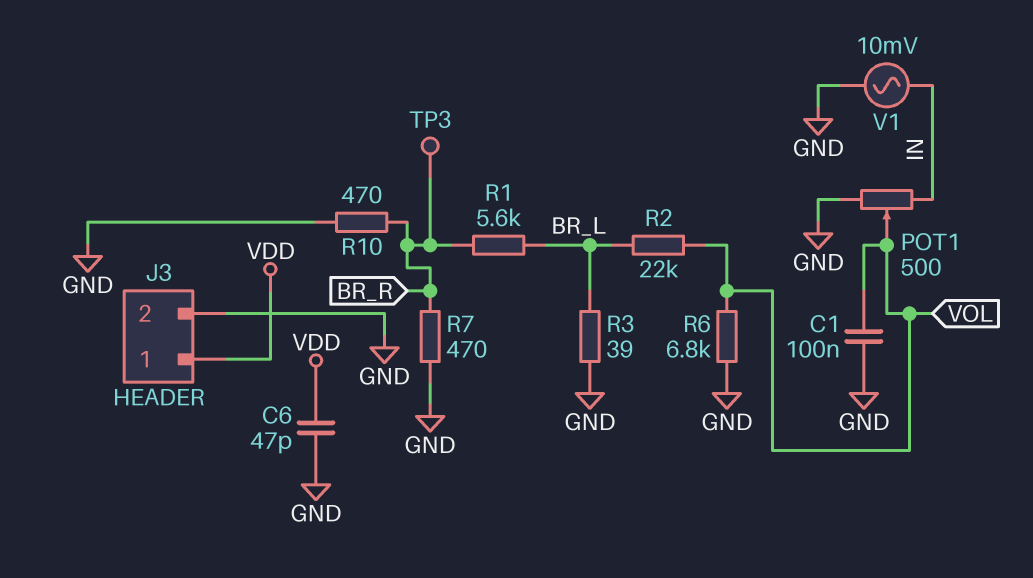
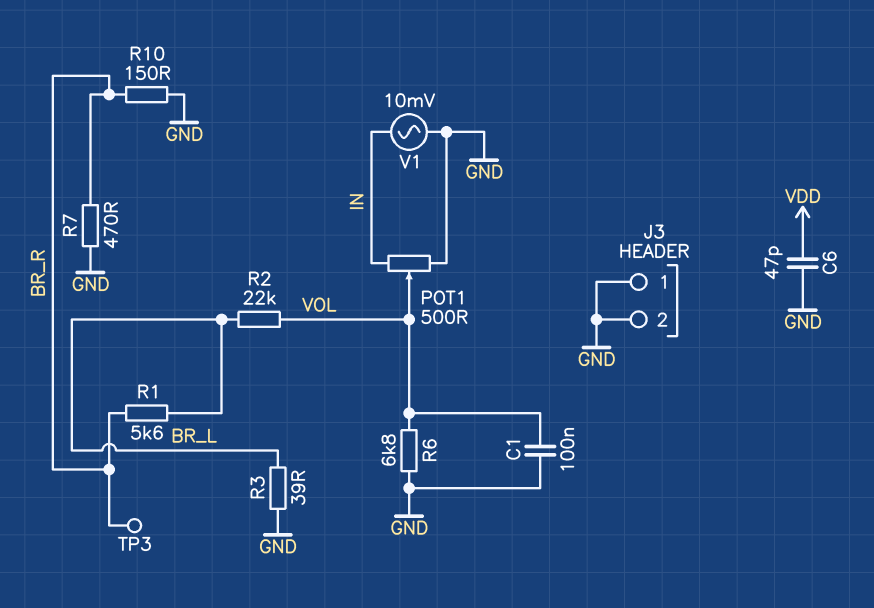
J3 pin 1: VDD -> GND
R10: 470 (BR_R, GND) -> 150 (BR_R, GND)

